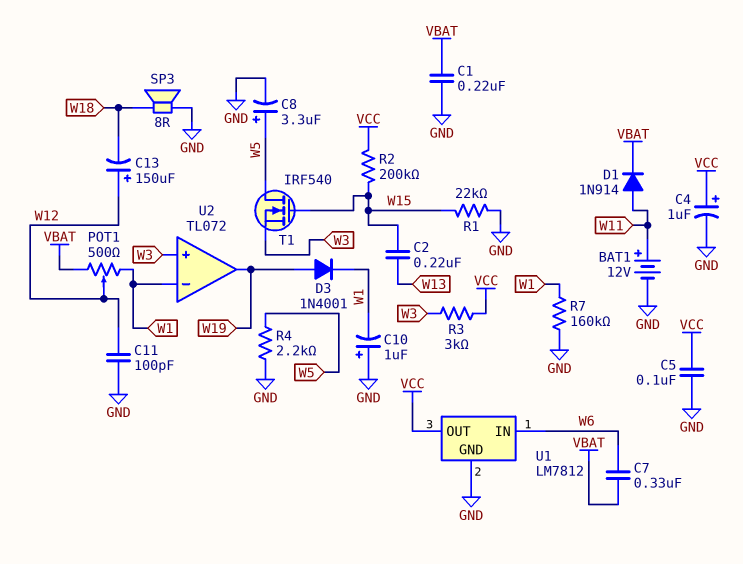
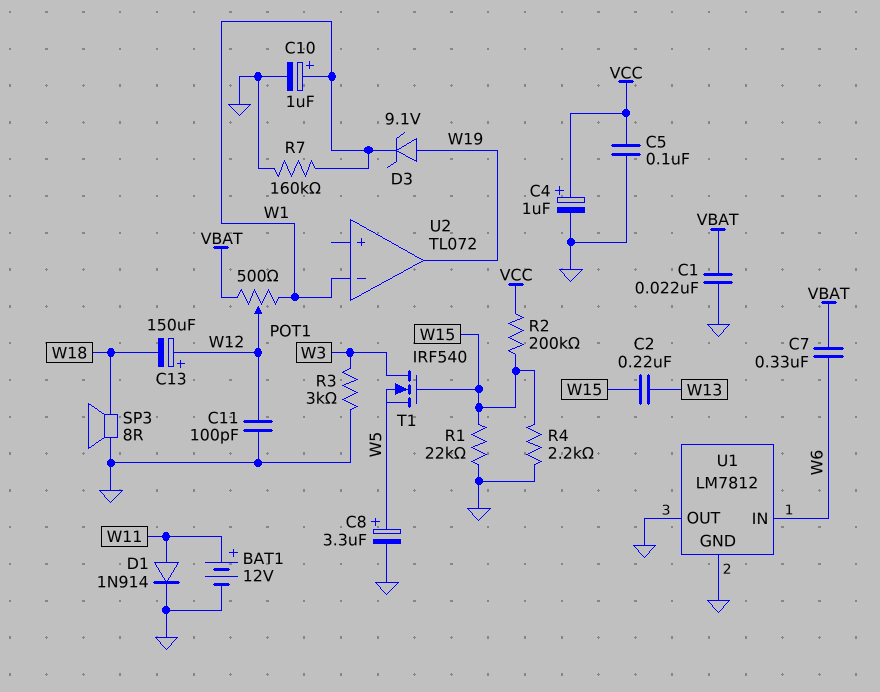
C1: 220nF (GND, VBAT) -> 22nF (GND, VBAT)
C10: 1uF (plus GND, minus W1) -> 1uF (plus W1, minus GND)
D1: diode 1N914 (A W11, K VBAT) -> diode 1N914 (A W11, K GND)
D3: diode 1N4001 (A W19, K W1) -> zener 9.1V (A W19, K W1)
R3: 3k (VCC, W3) -> 3k (GND, W3)
R4: 2.2k (GND, W5) -> 2.2k (GND, W15)
T1: NMOS IRF540 (G W15, D W5, S W3) -> NMOS IRF540 (G W15, D W3, S W5)
U1 pin OUT: VCC -> GND
U2 pin in+: W3 -> none

